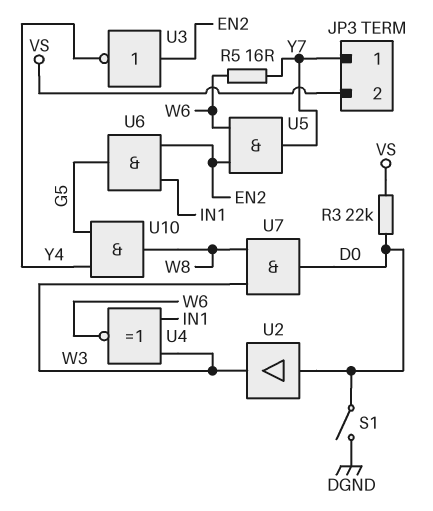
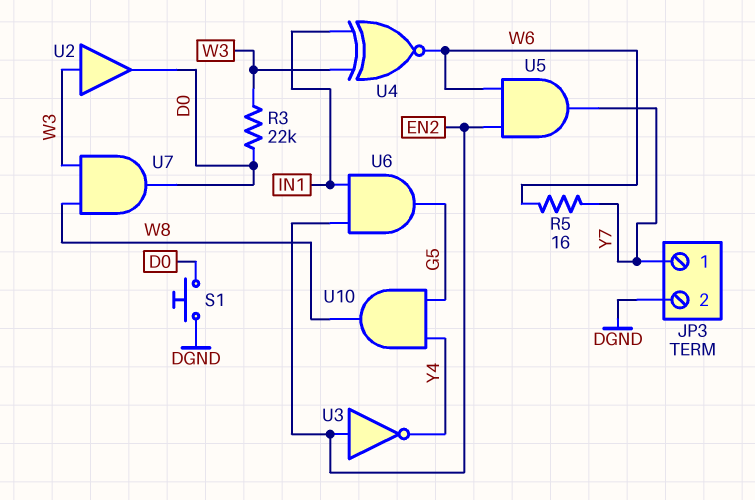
JP3 pin 2: VS -> DGND
R3: 22k (D0, VS) -> 22k (D0, W3)
S1: switch (D0, DGND) -> button (D0, DGND)
U2: buffer (in D0, out W3) -> buffer (in W3, out D0)

